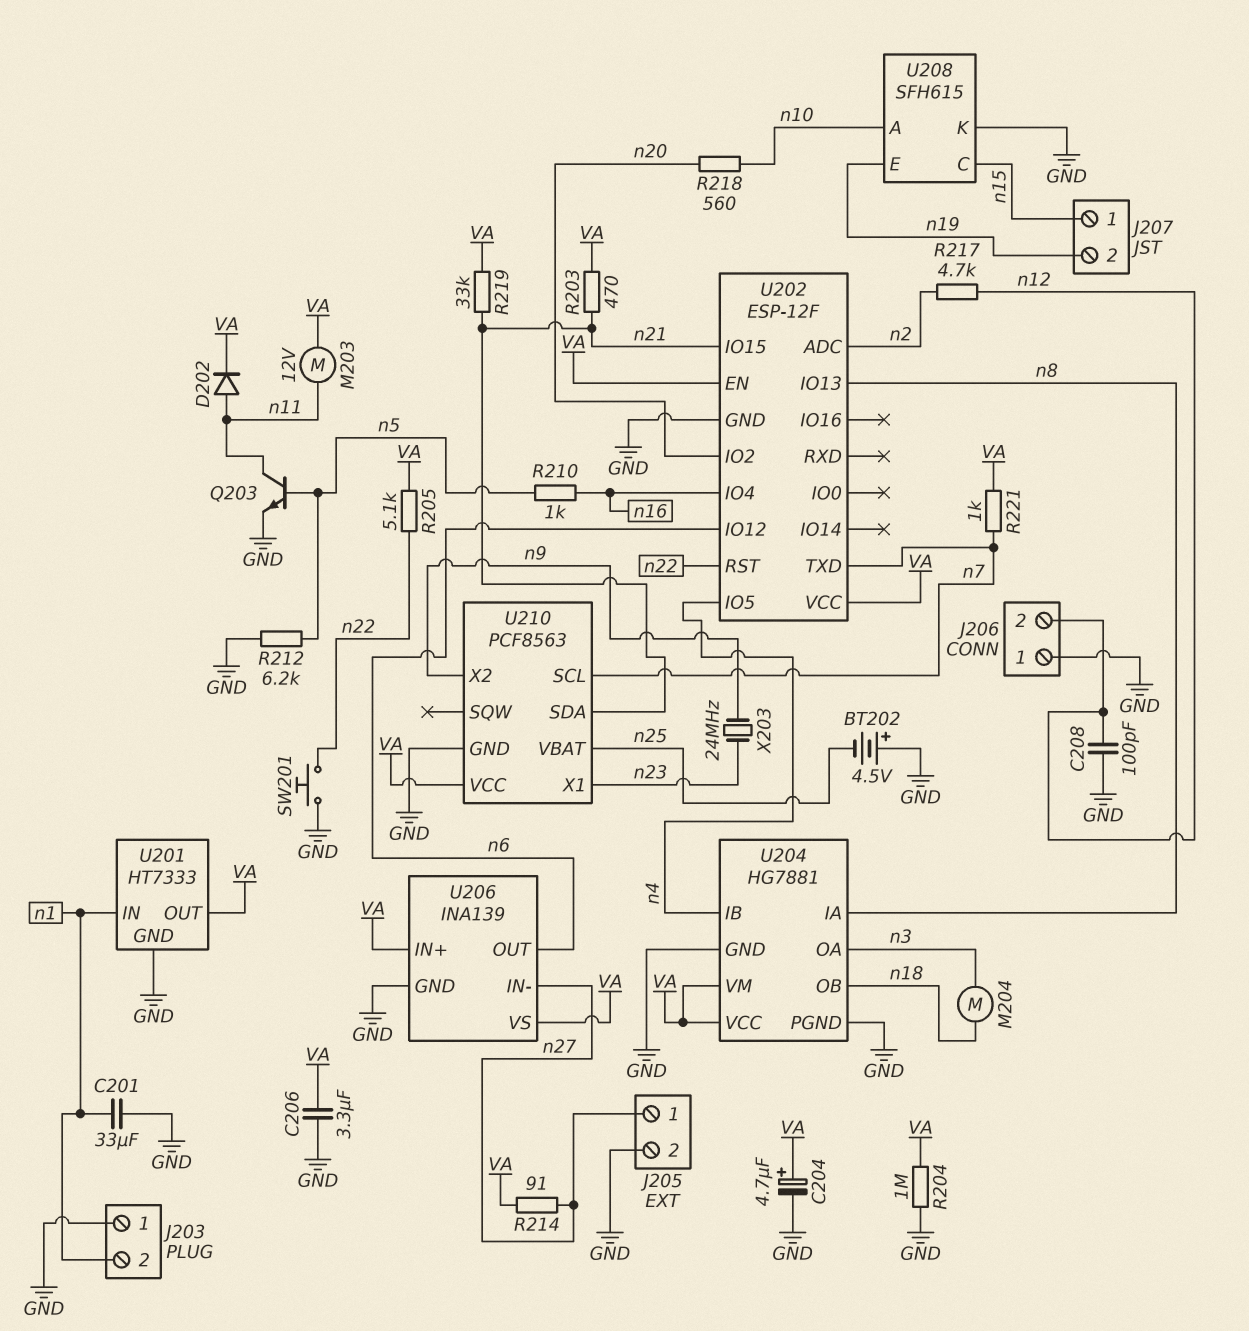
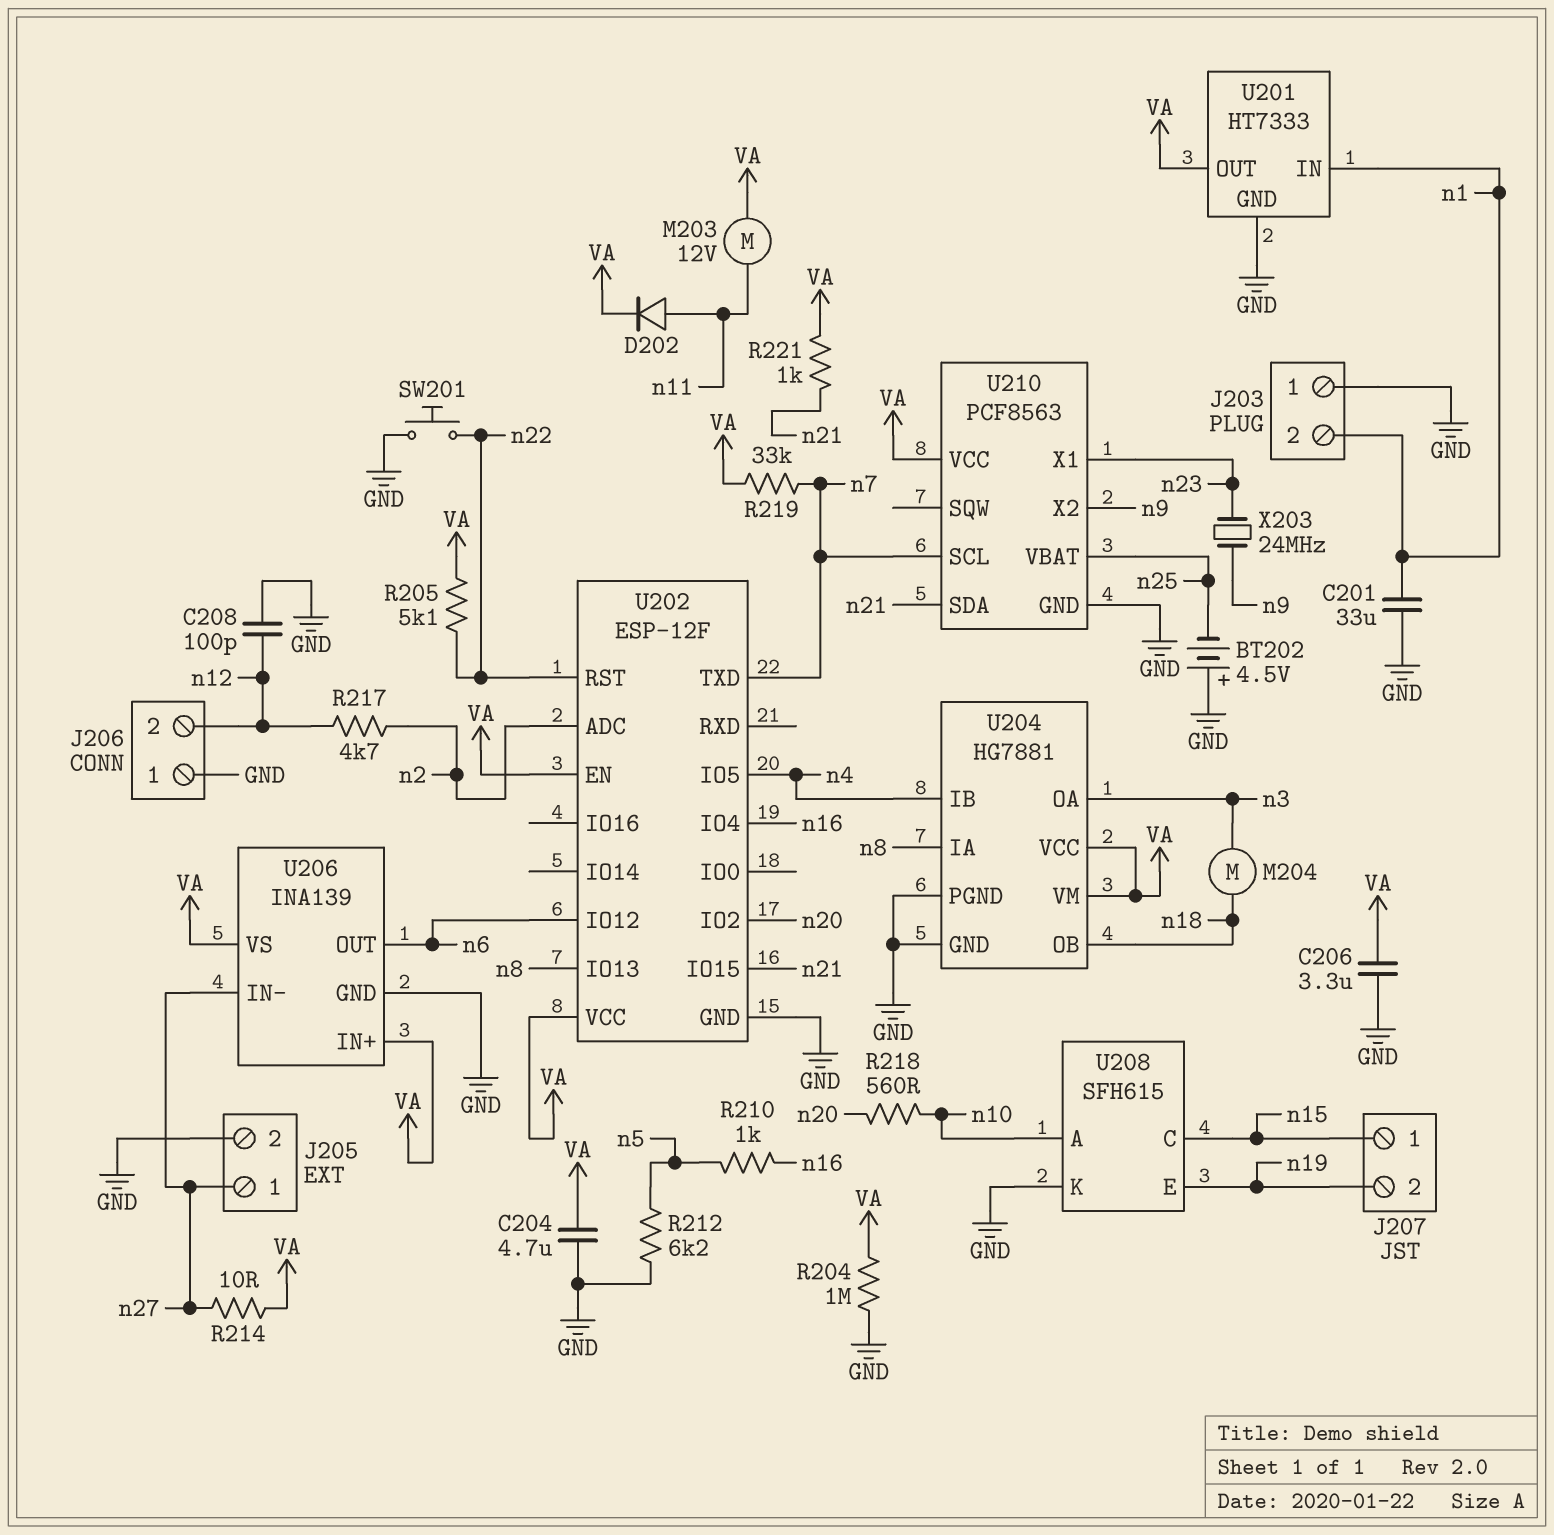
C204: 4.7uF (plus VA, minus GND) -> 4.7uF (GND, VA)
Q203: NPN (B n5, C n11, E GND) -> none
R203: 470 (VA, n21) -> none
R214: 91 (VA, n27) -> 10 (VA, n27)
R219: 33k (VA, n21) -> 33k (VA, n7)
R221: 1k (VA, n7) -> 1k (VA, n21)

